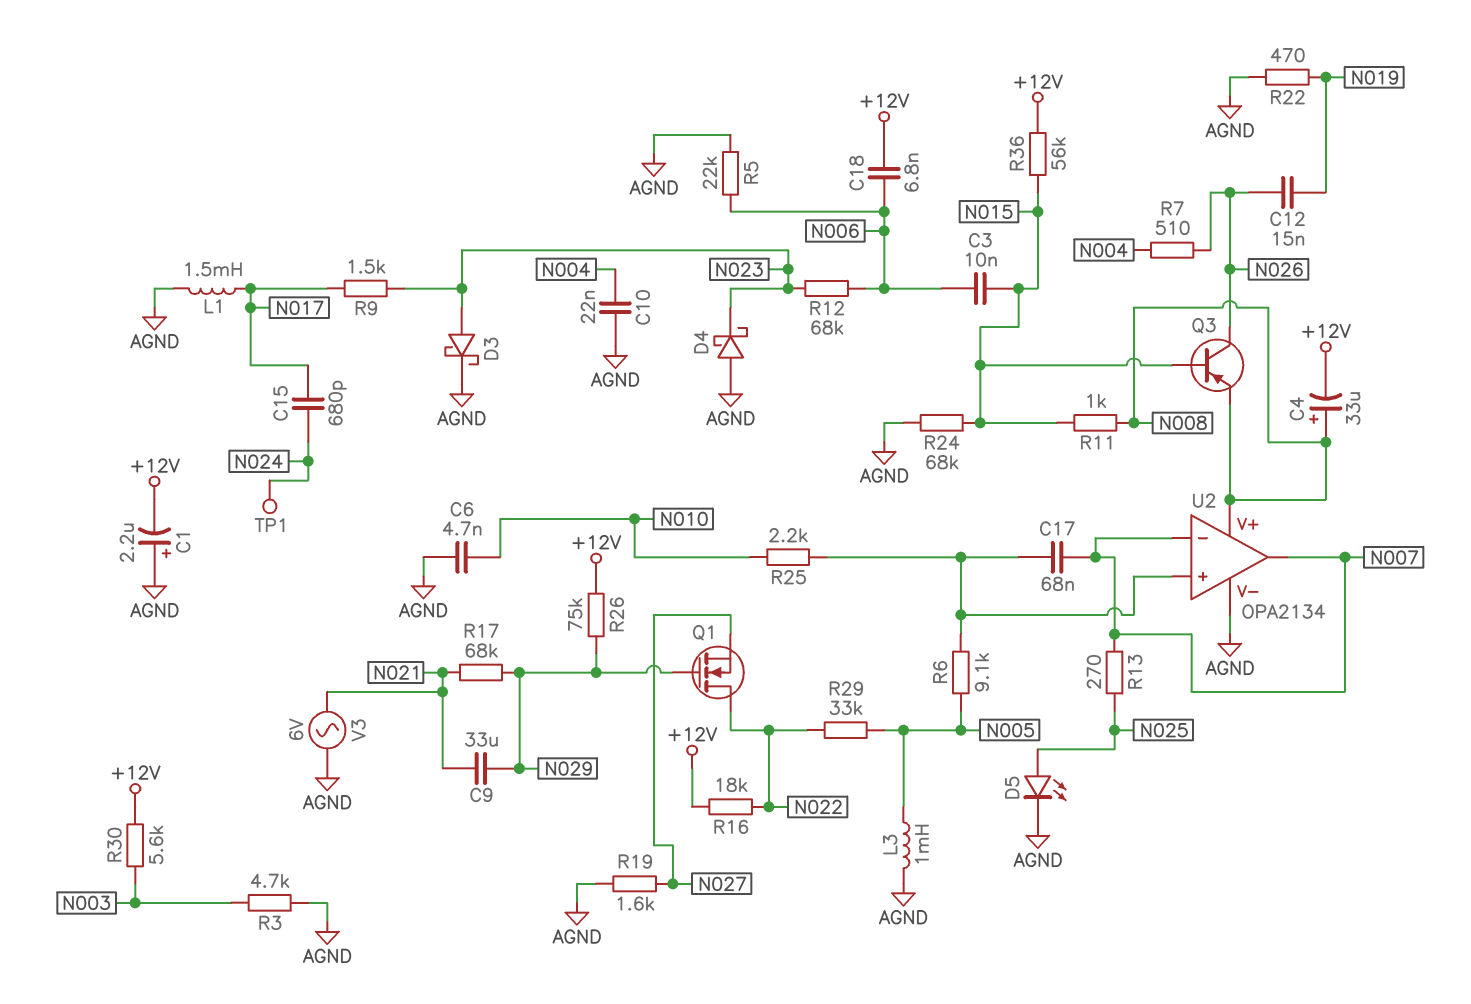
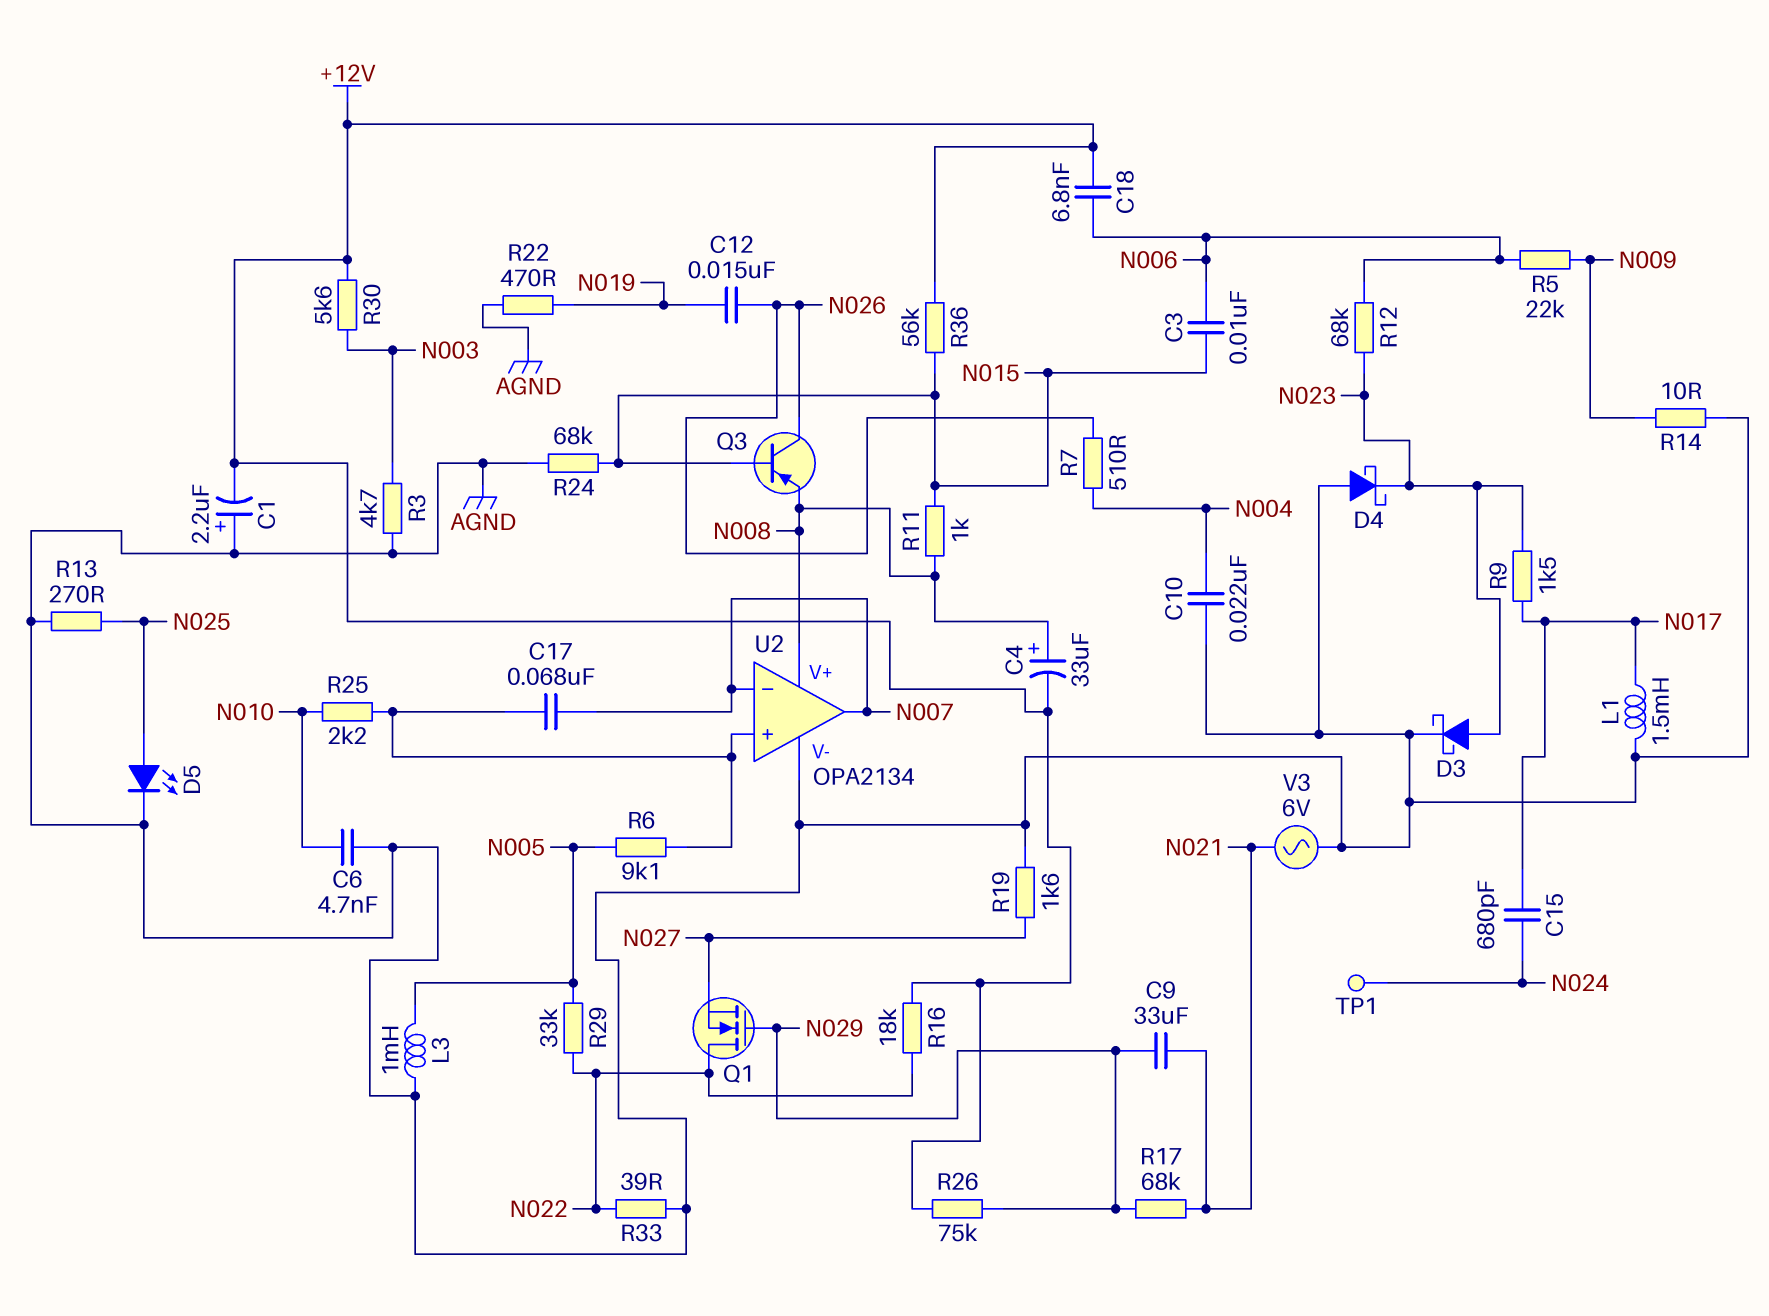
R5: 22k (AGND, N006) -> 22k (N006, N009)
R13: 270 (N007, N025) -> 270 (AGND, N025)
R14: none -> 10 (AGND, N009)
R33: none -> 39 (AGND, N022)

